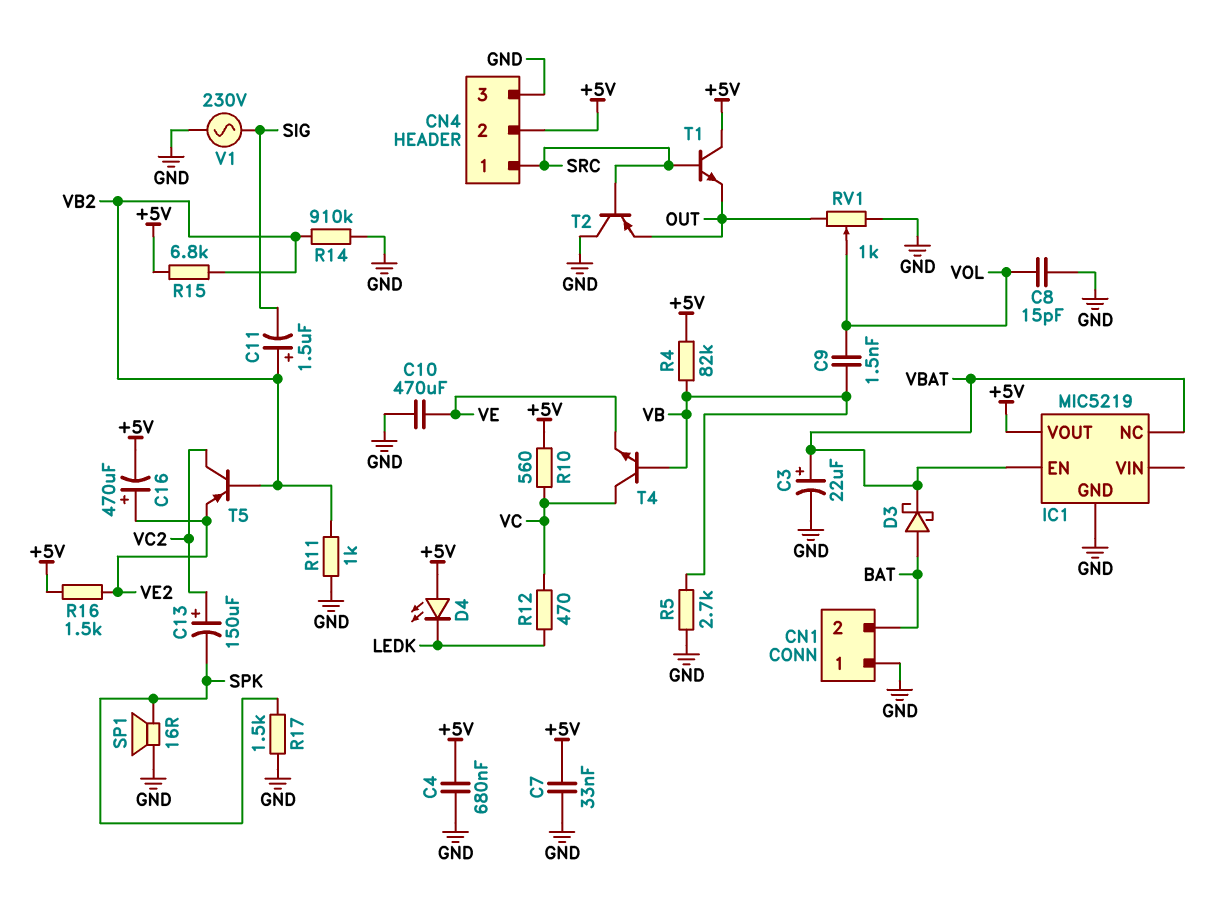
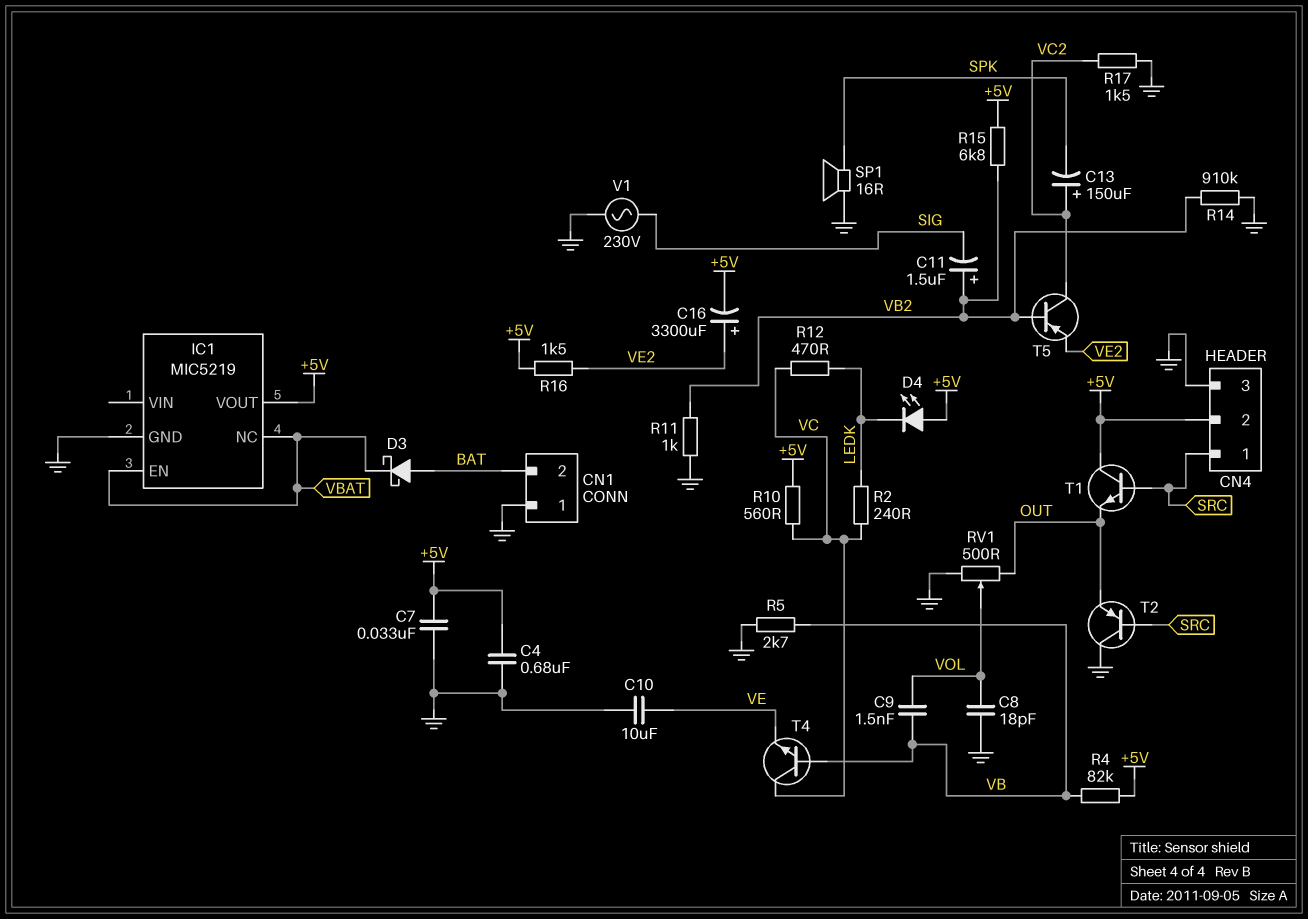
C3: 22uF (plus VBAT, minus GND) -> none
C8: 15pF (GND, VOL) -> 18pF (GND, VOL)
C10: 470uF (GND, VE) -> 10uF (GND, VE)
C16: 470uF (plus VE2, minus +5V) -> 3300uF (plus VE2, minus +5V)
R2: none -> 240 (LEDK, VC)
R17: 1.5k (GND, SPK) -> 1.5k (GND, VC2)
RV1: 1k (GND, OUT, wiper VOL) -> 500 (GND, OUT, wiper VOL)

